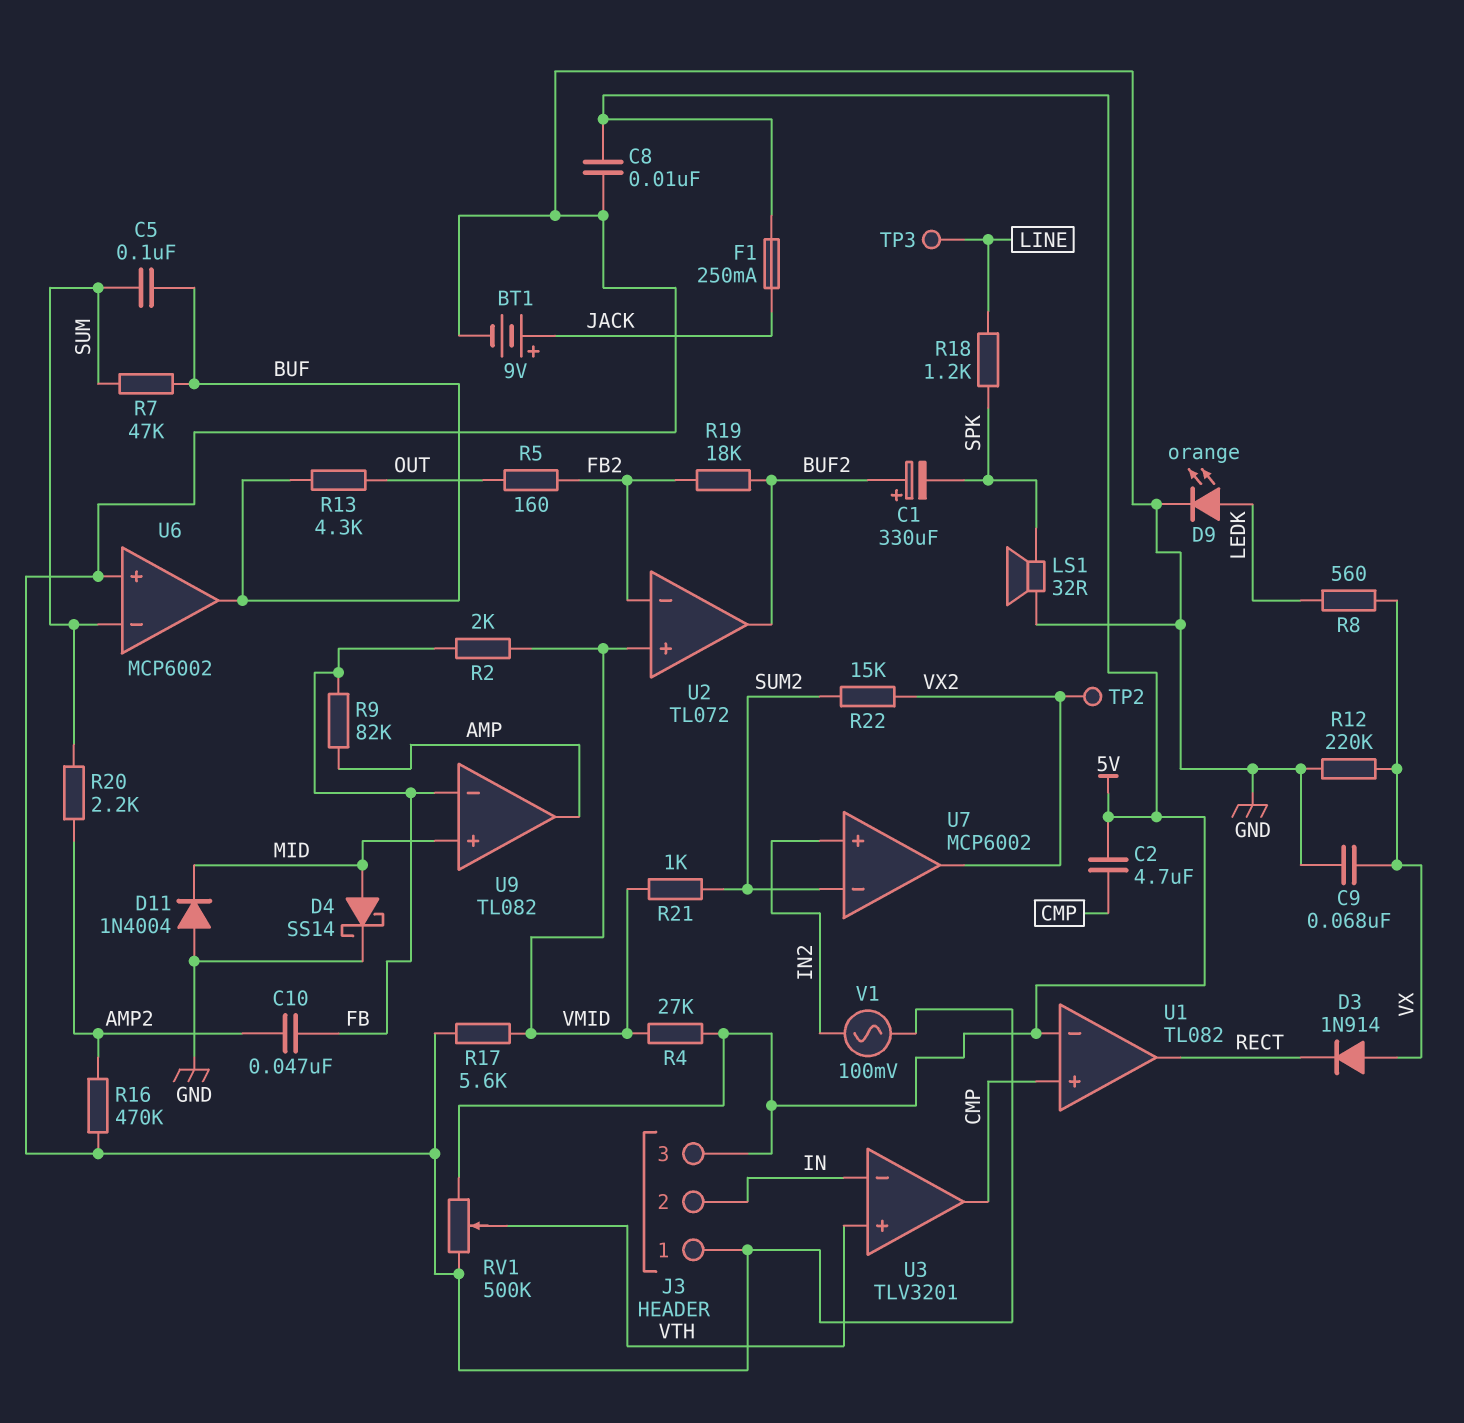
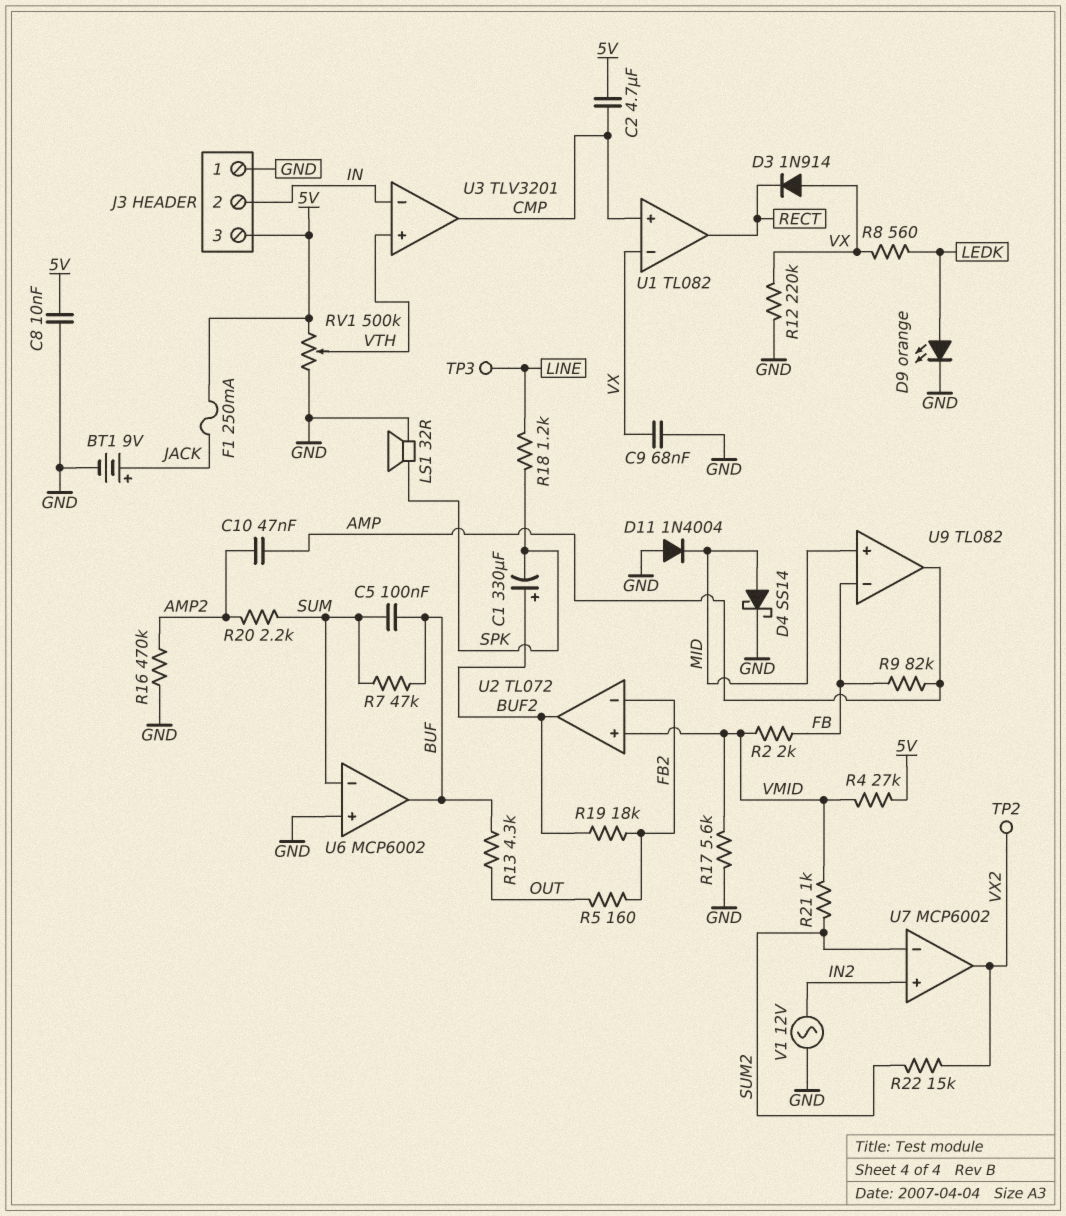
C10: 47nF (AMP2, FB) -> 47nF (AMP, AMP2)
U1 pin in-: 5V -> VX
V1: AC 100mV (GND, IN2) -> AC 12V (GND, IN2)

